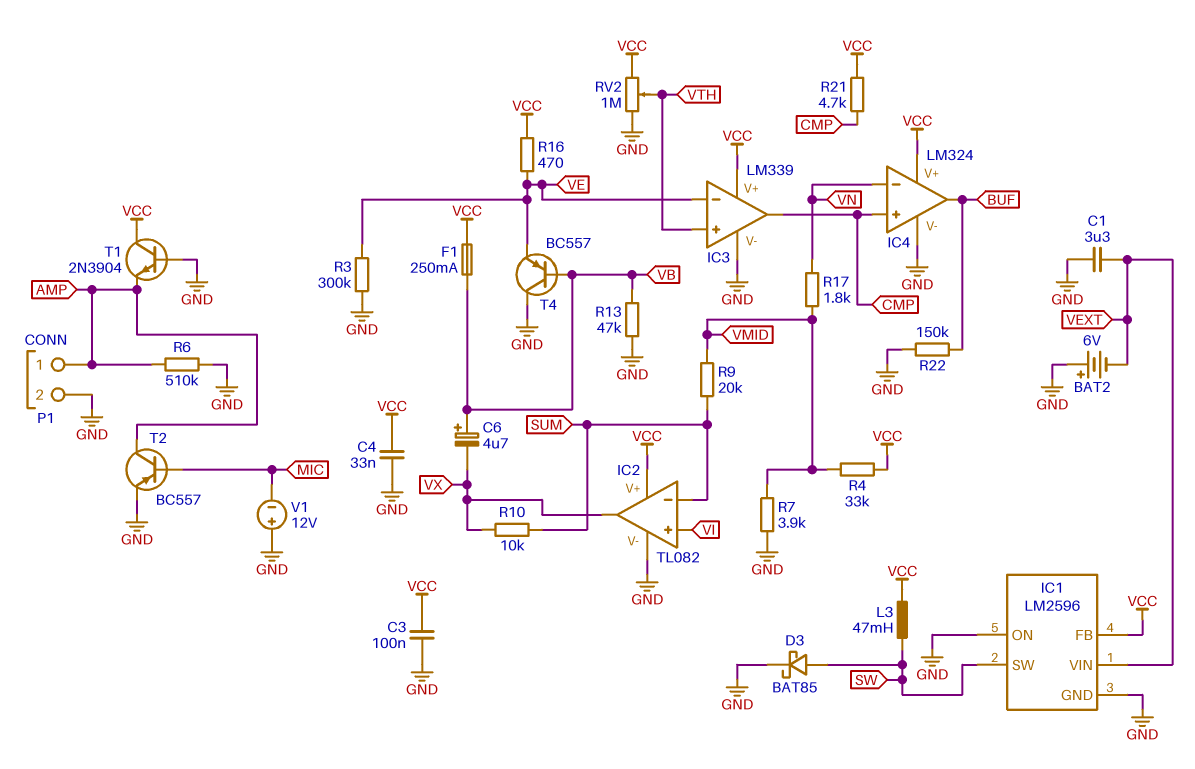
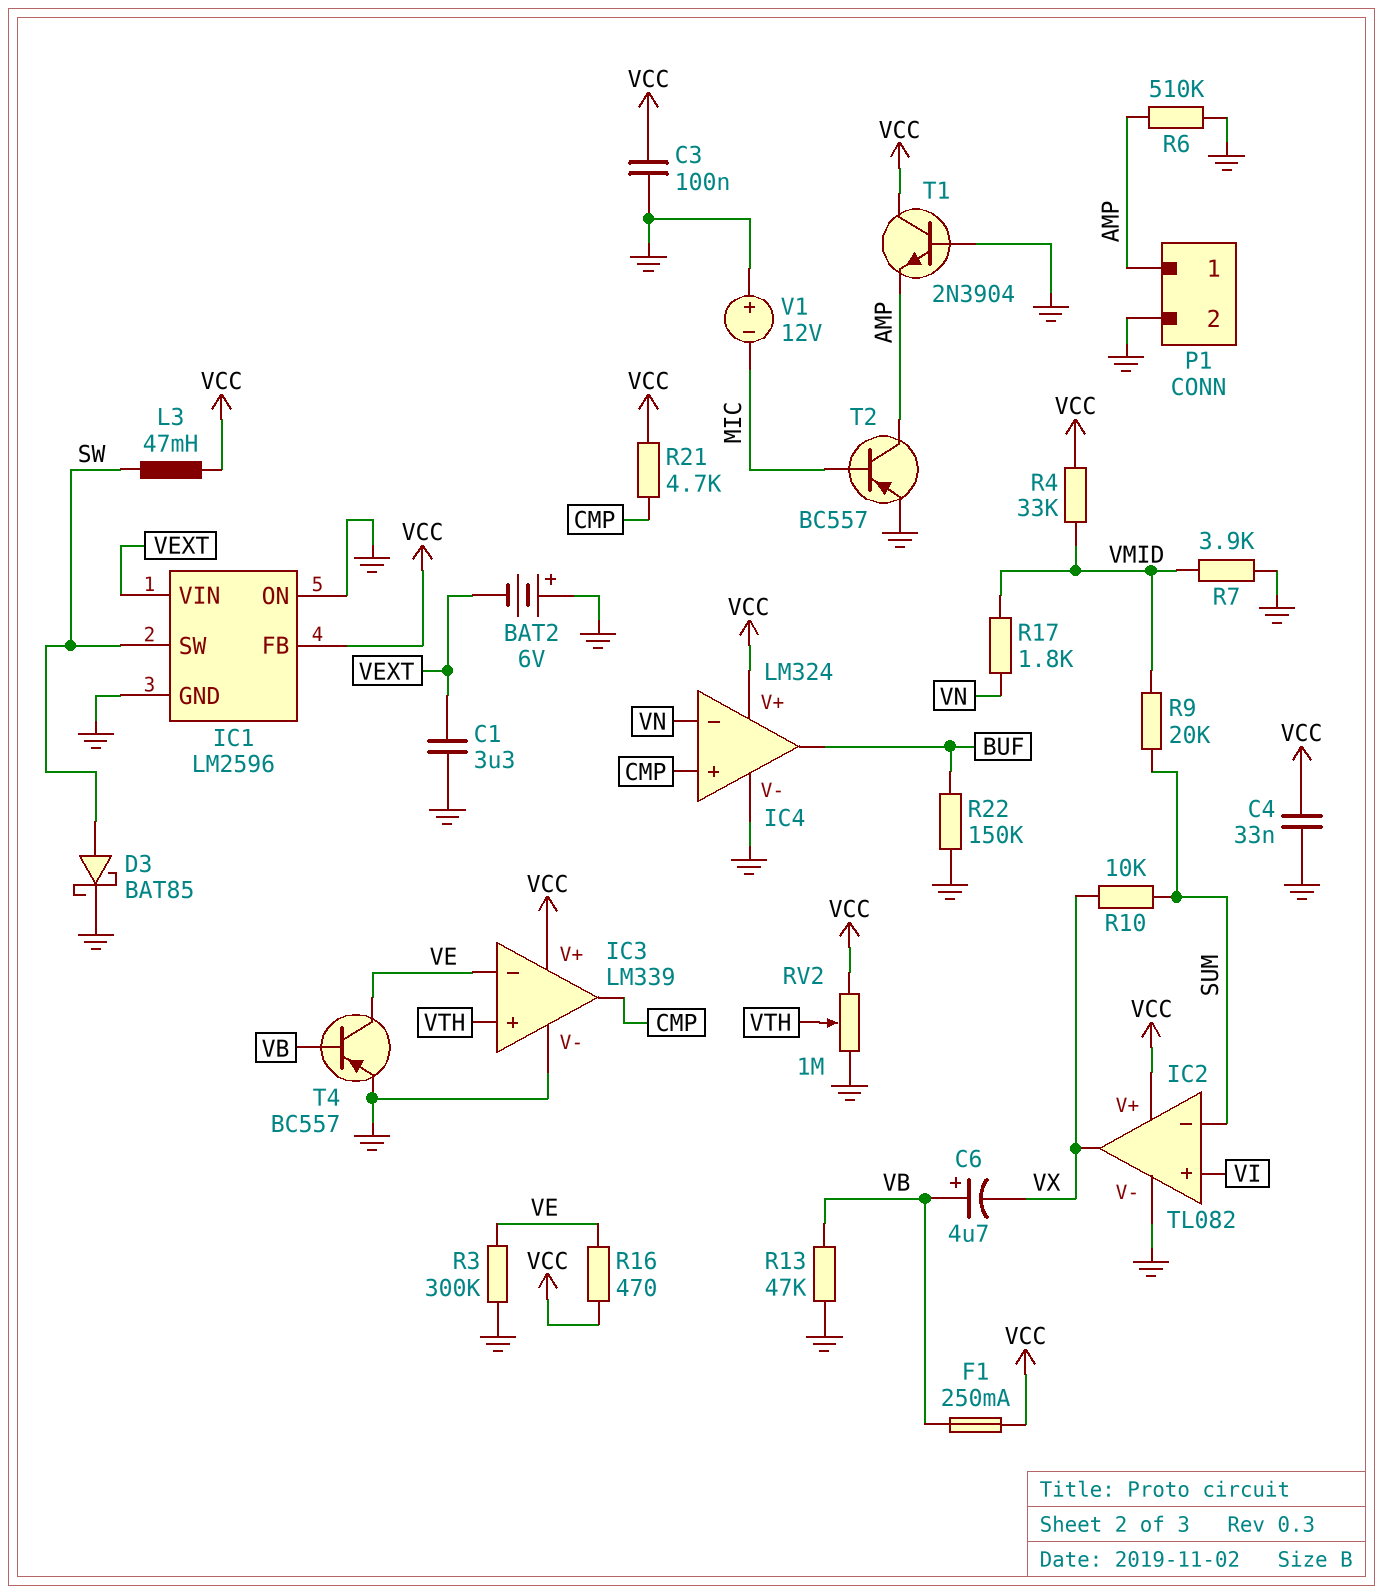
T4: PNP BC557 (B VB, C GND, E VE) -> PNP BC557 (B VB, C VE, E GND)

